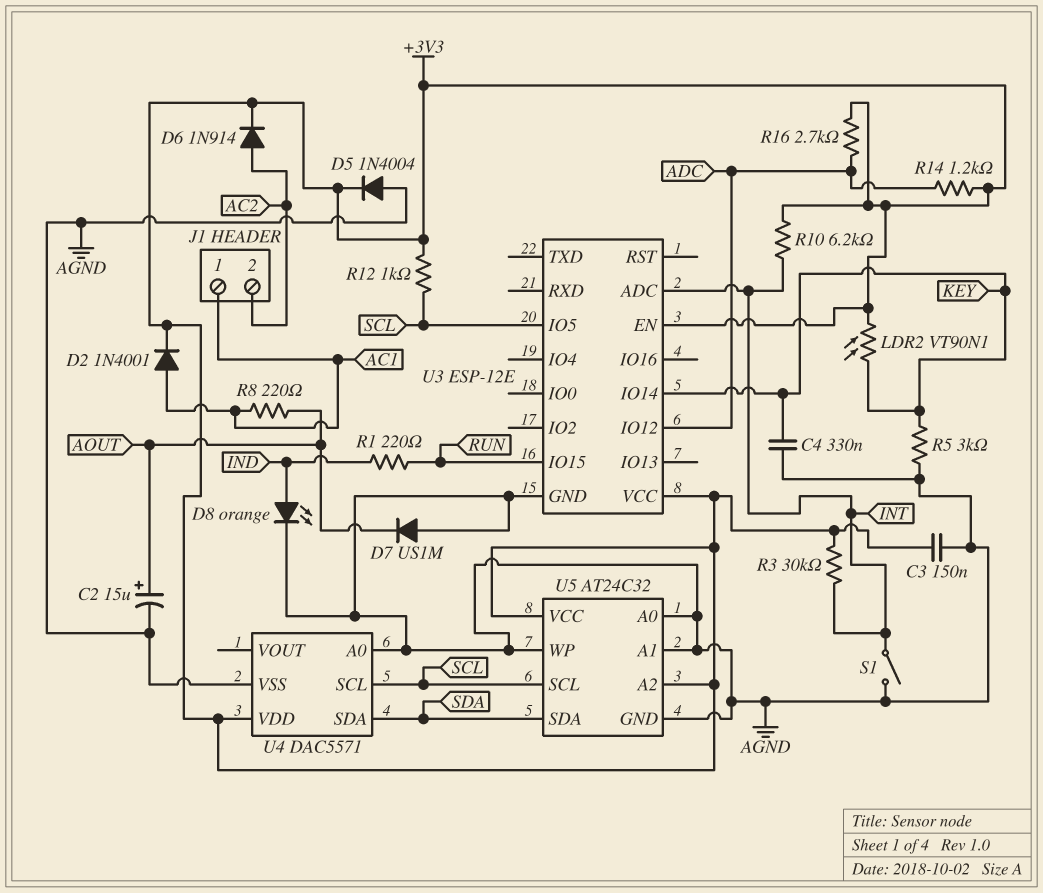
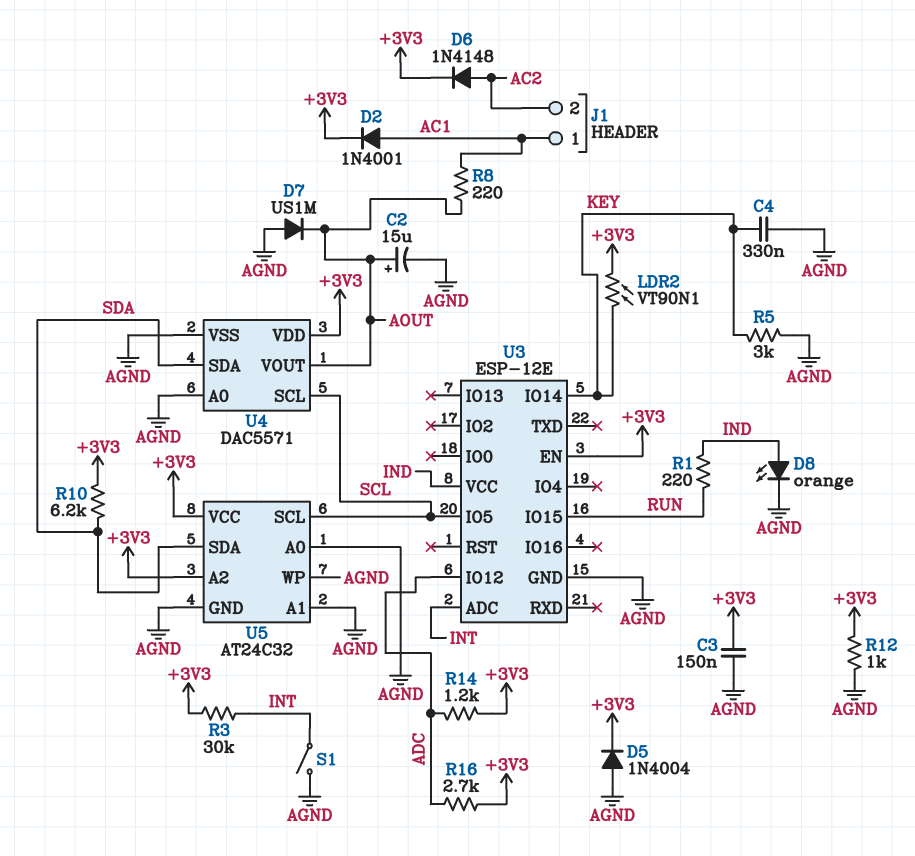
D6: diode 1N914 (A AC2, K +3V3) -> diode 1N4148 (A AC2, K +3V3)
R10: 6.2k (+3V3, INT) -> 6.2k (+3V3, SDA)
R12: 1k (+3V3, SCL) -> 1k (+3V3, AGND)
U3 pin VCC: +3V3 -> IND
U4 pin VOUT: none -> AOUT

